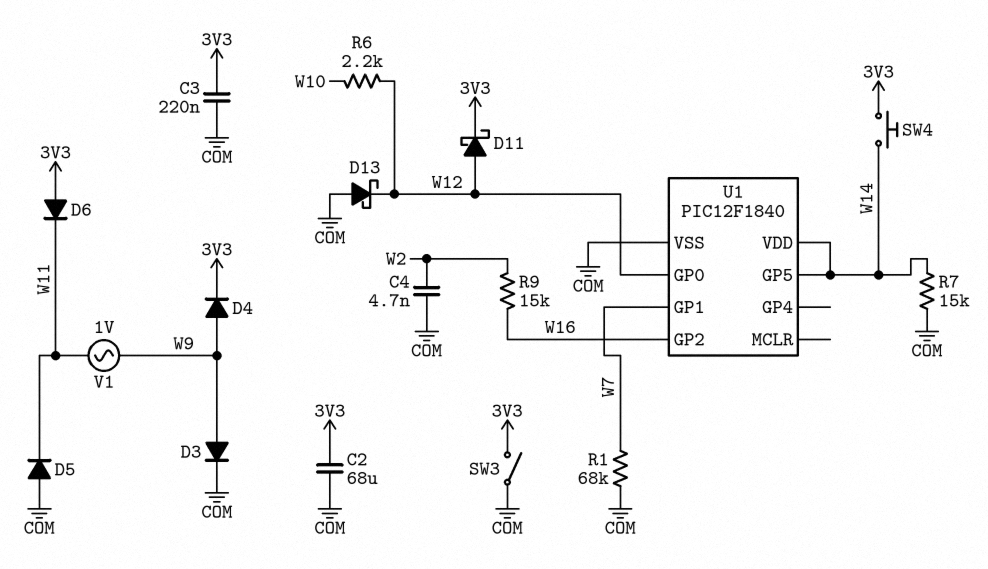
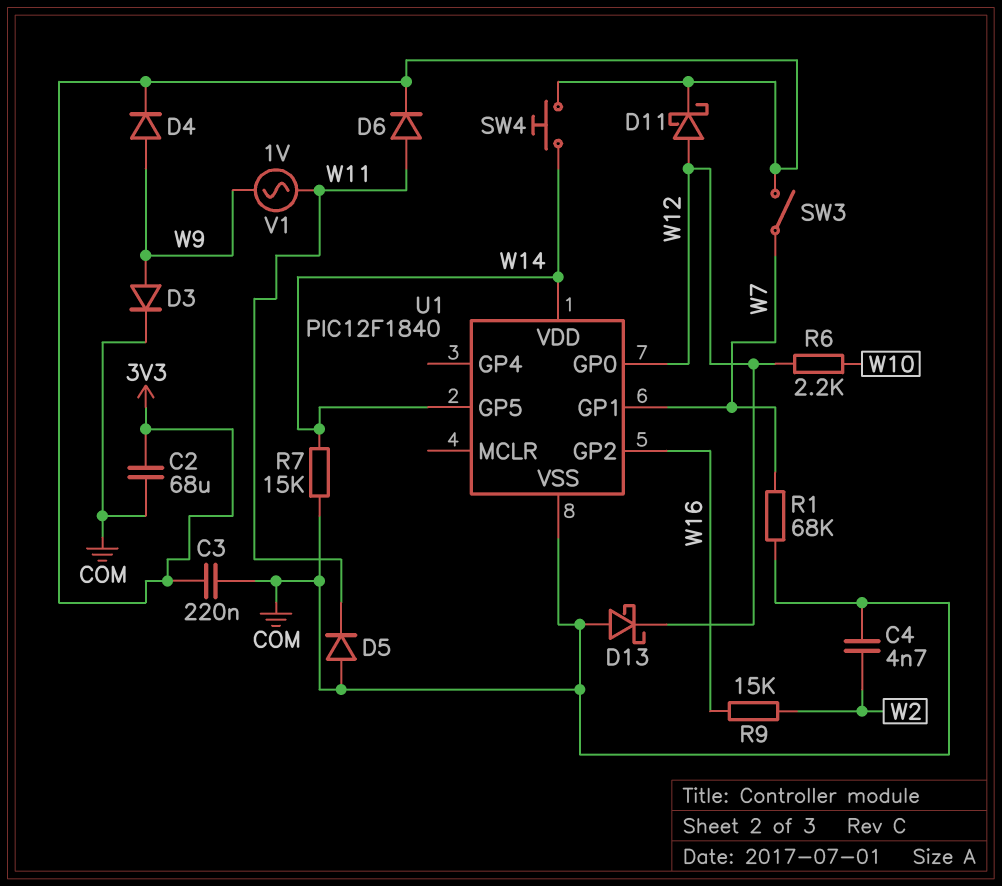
D6: diode (A 3V3, K W11) -> diode (A W11, K 3V3)
SW3: switch (3V3, COM) -> switch (3V3, W7)

